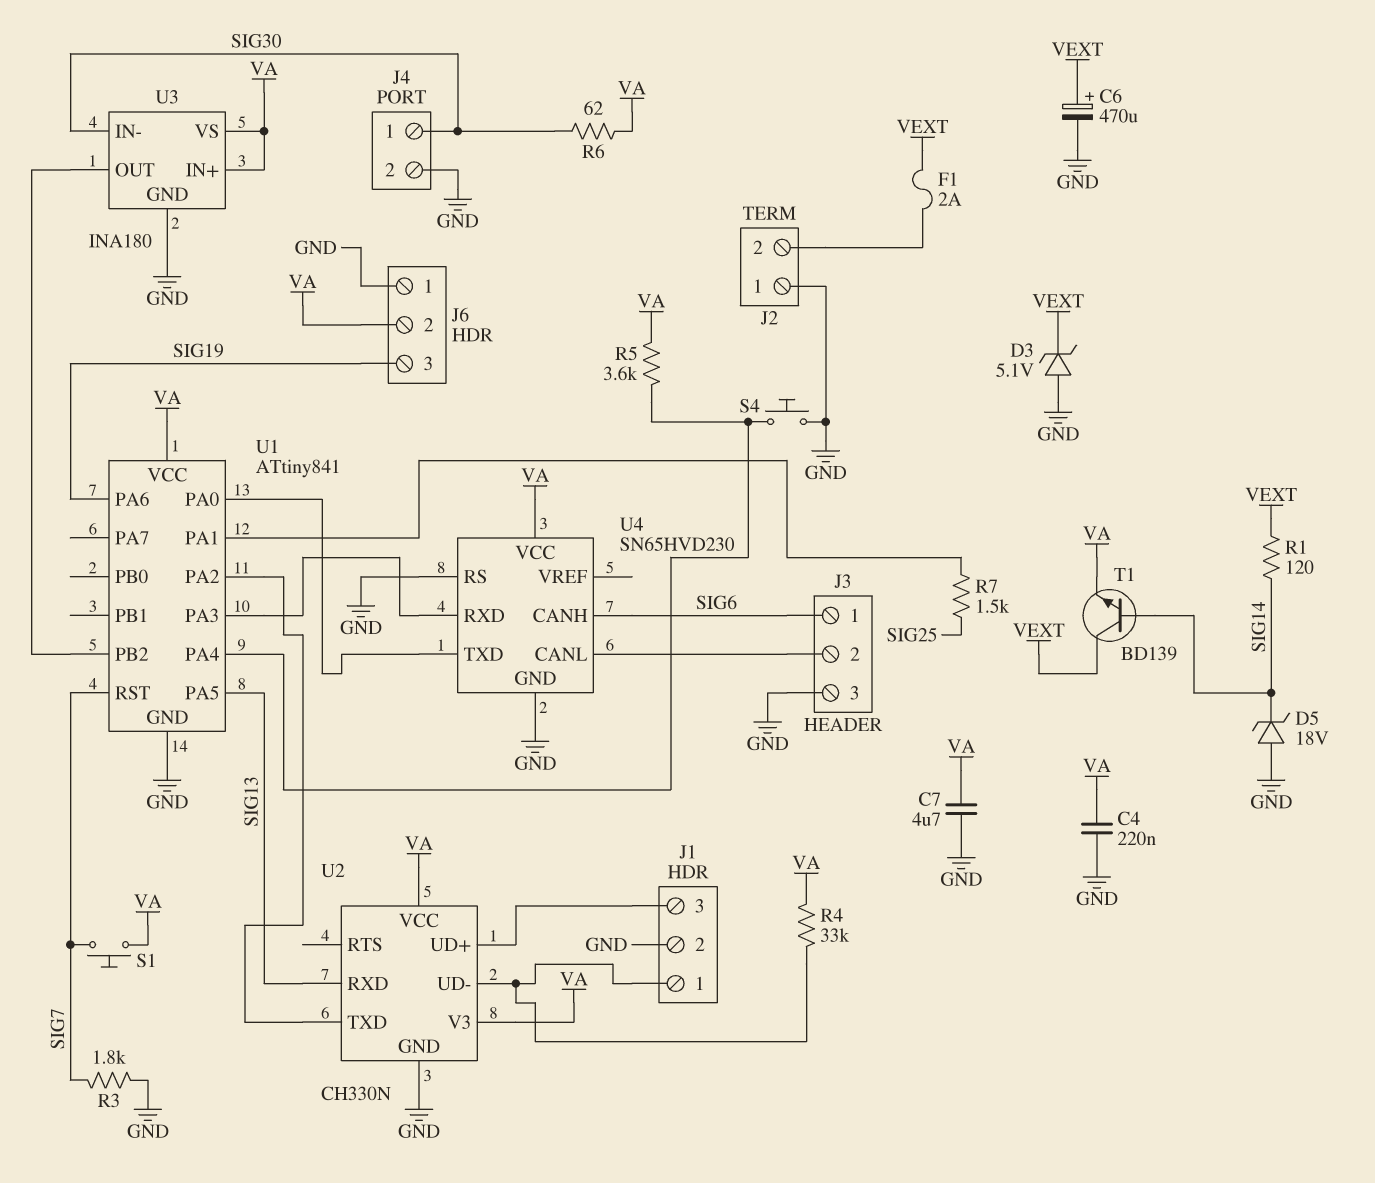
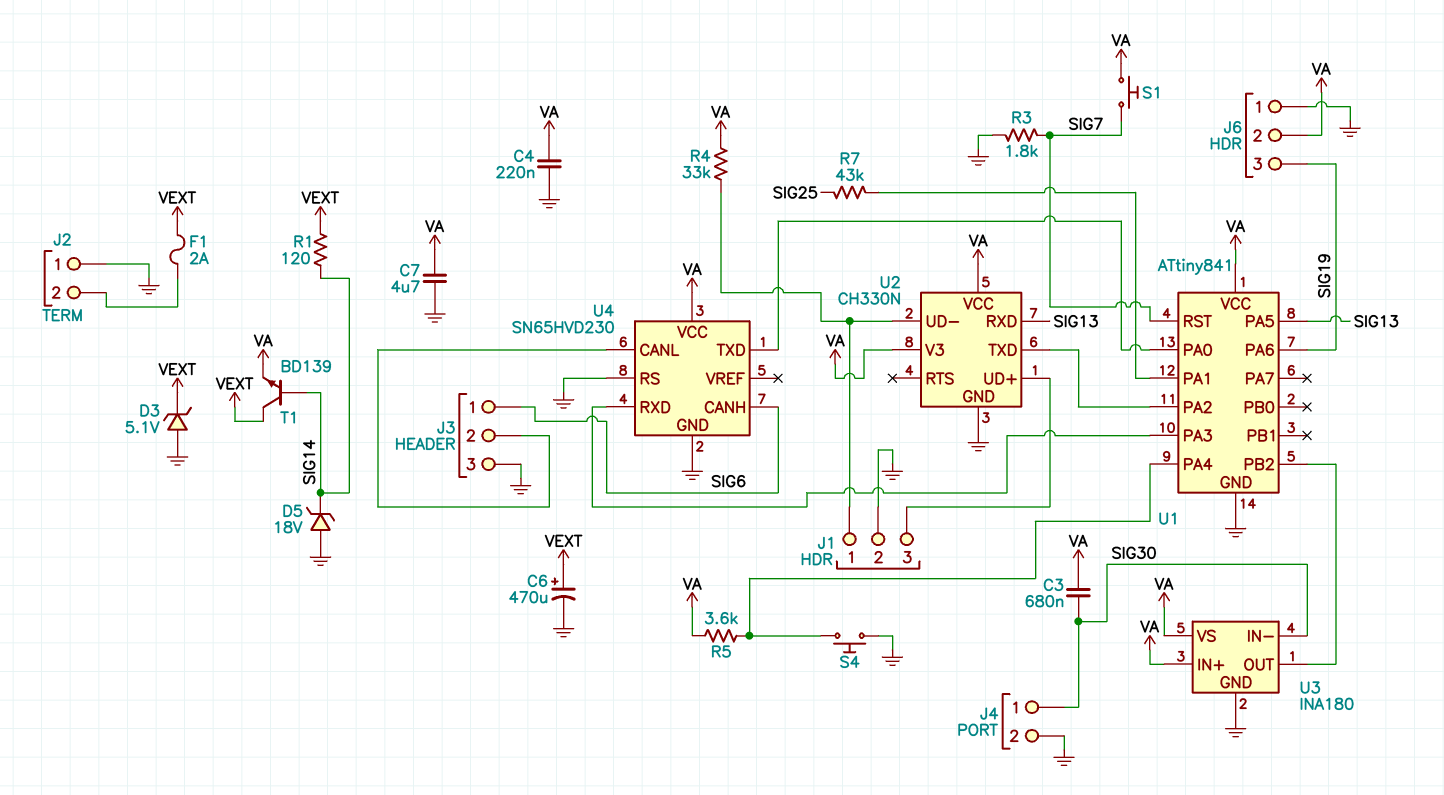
C3: none -> 680nF (SIG30, VA)
R6: 62 (SIG30, VA) -> none
R7: 1.5k (SIG25, U1/PA1) -> 43k (SIG25, U1/PA1)

